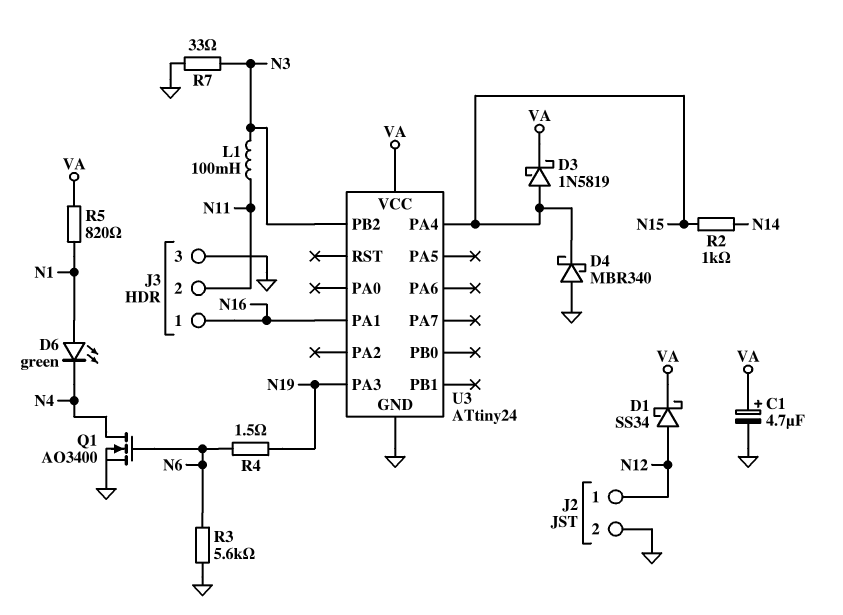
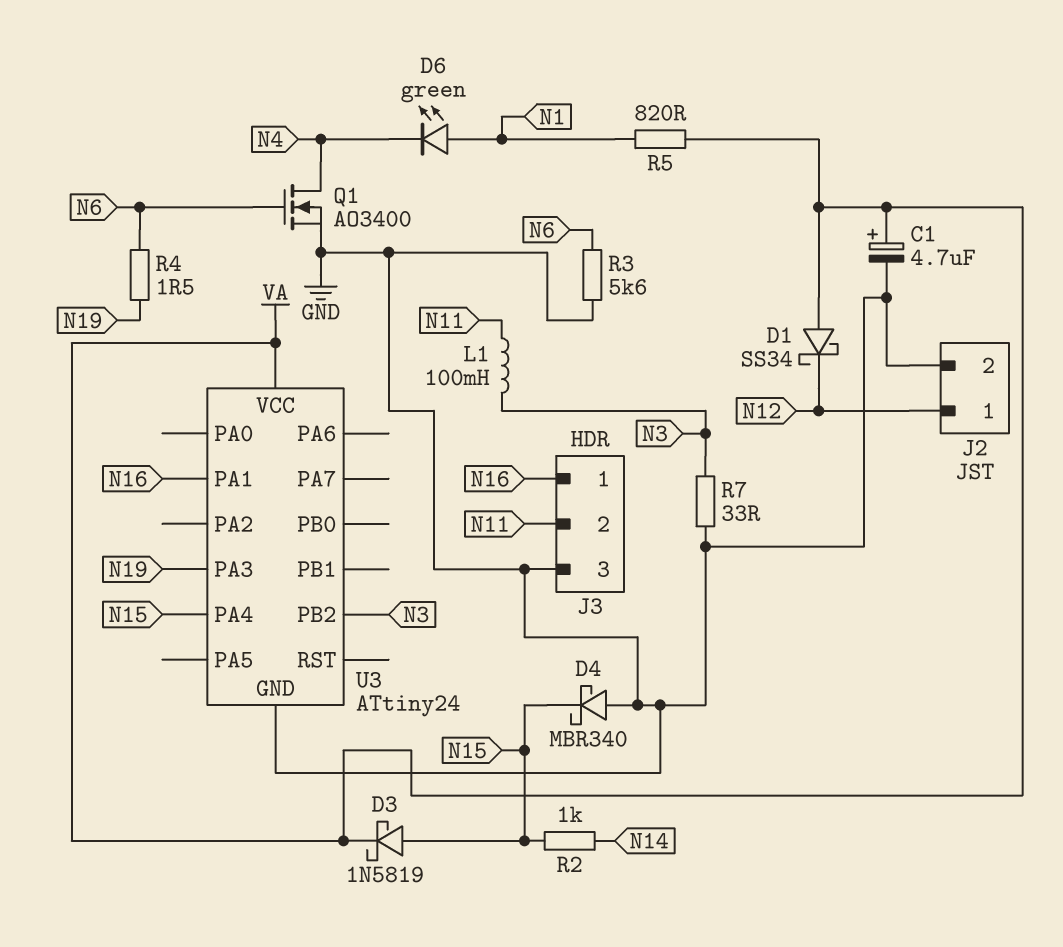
D1: schottky SS34 (A N12, K VA) -> schottky SS34 (A VA, K N12)

